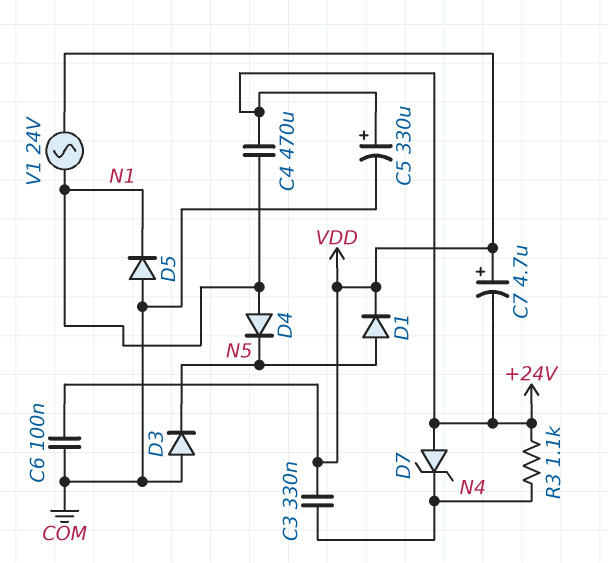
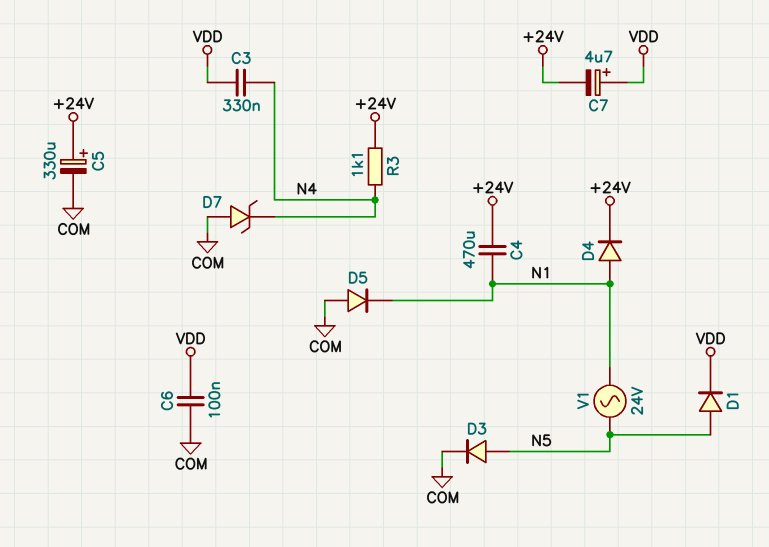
D3: diode (A COM, K N5) -> diode (A N5, K COM)
D4: diode (A N1, K N5) -> diode (A N1, K +24V)
D7: zener (A +24V, K N4) -> zener (A COM, K N4)
V1: AC 24V (N1, VDD) -> AC 24V (N1, N5)

